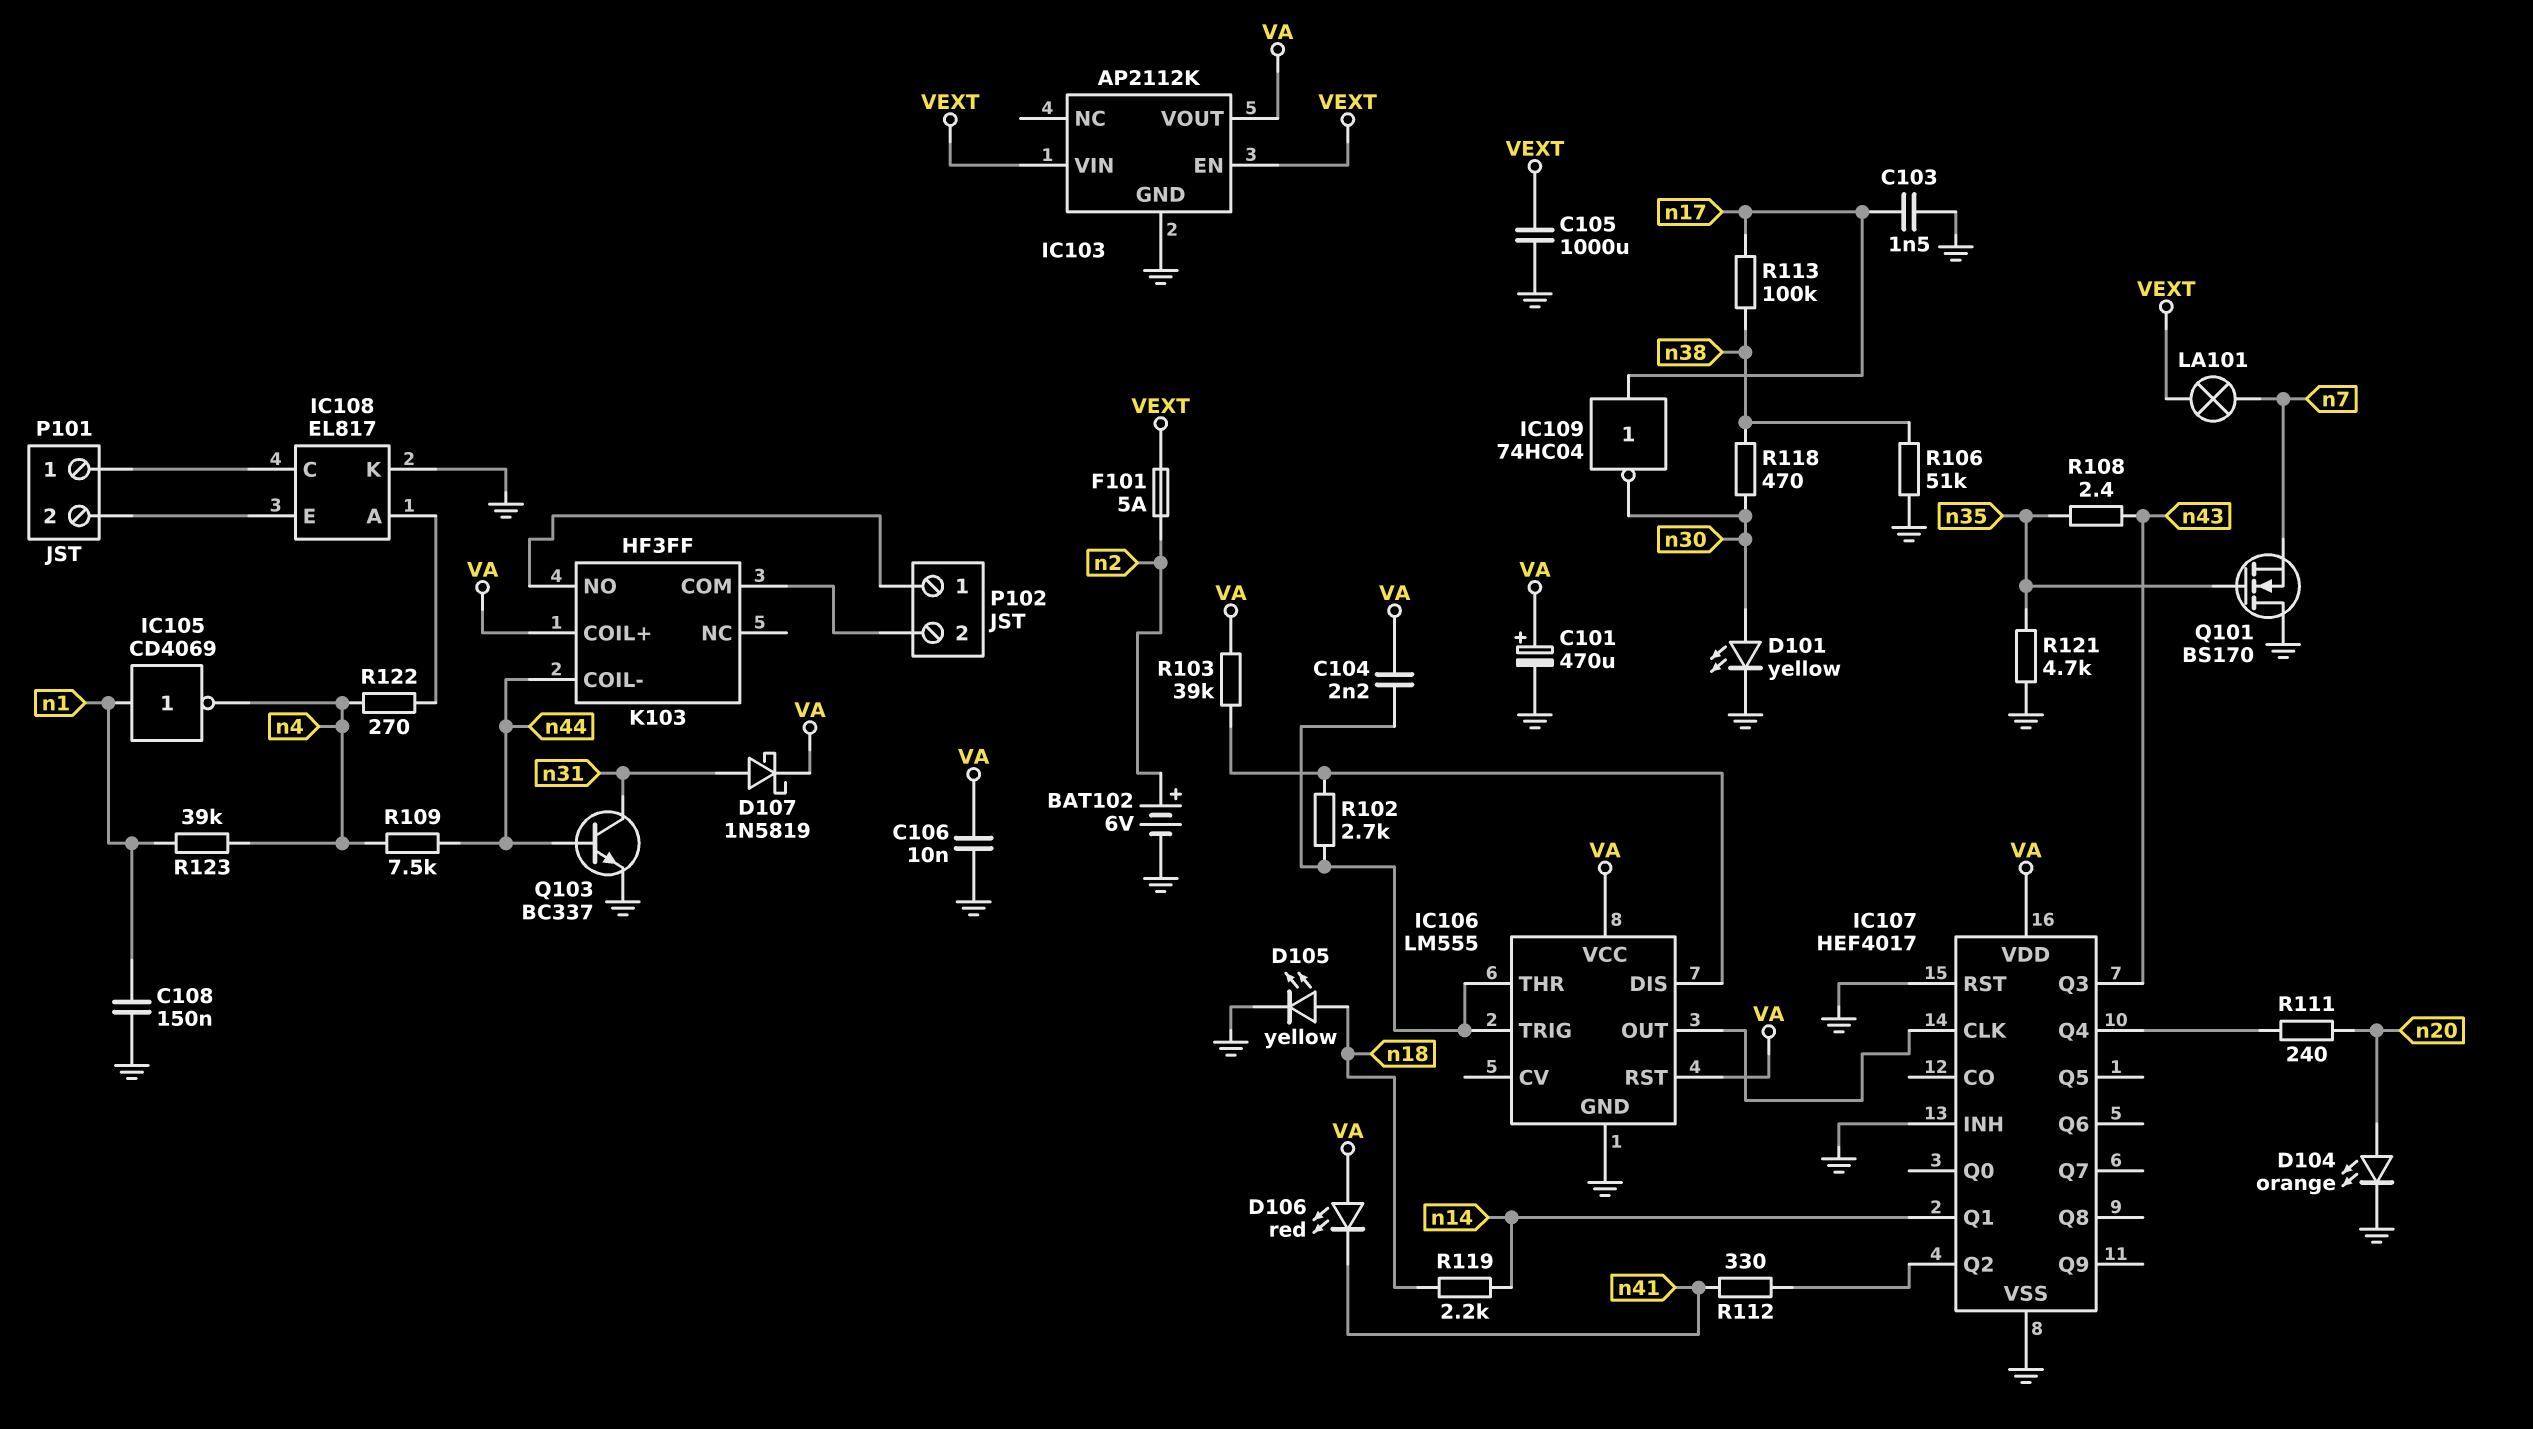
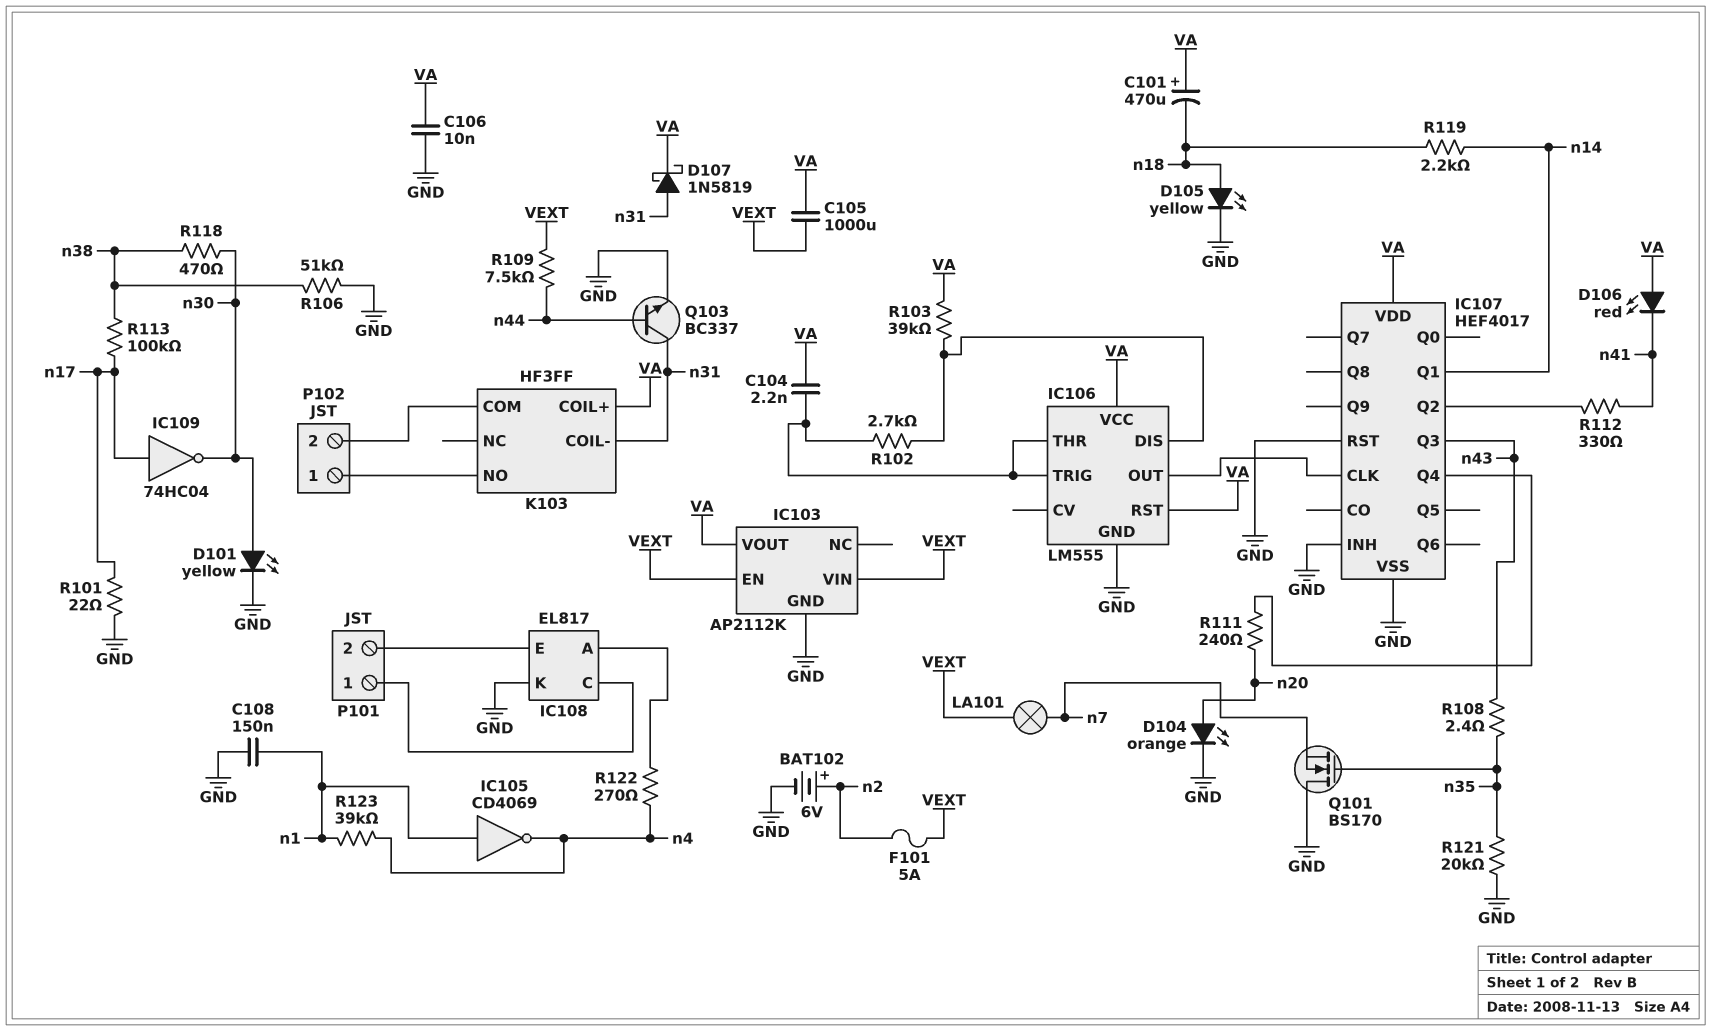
C101: 470uF (plus VA, minus GND) -> 470uF (plus VA, minus n18)
C103: 1.5nF (GND, n17) -> none
C105: 1000uF (GND, VEXT) -> 1000uF (VA, VEXT)
K103 pin COIL-: n44 -> n31
R101: none -> 22 (GND, n17)
R109: 7.5k (n4, n44) -> 7.5k (VEXT, n44)
R121: 4.7k (GND, n35) -> 20k (GND, n35)

